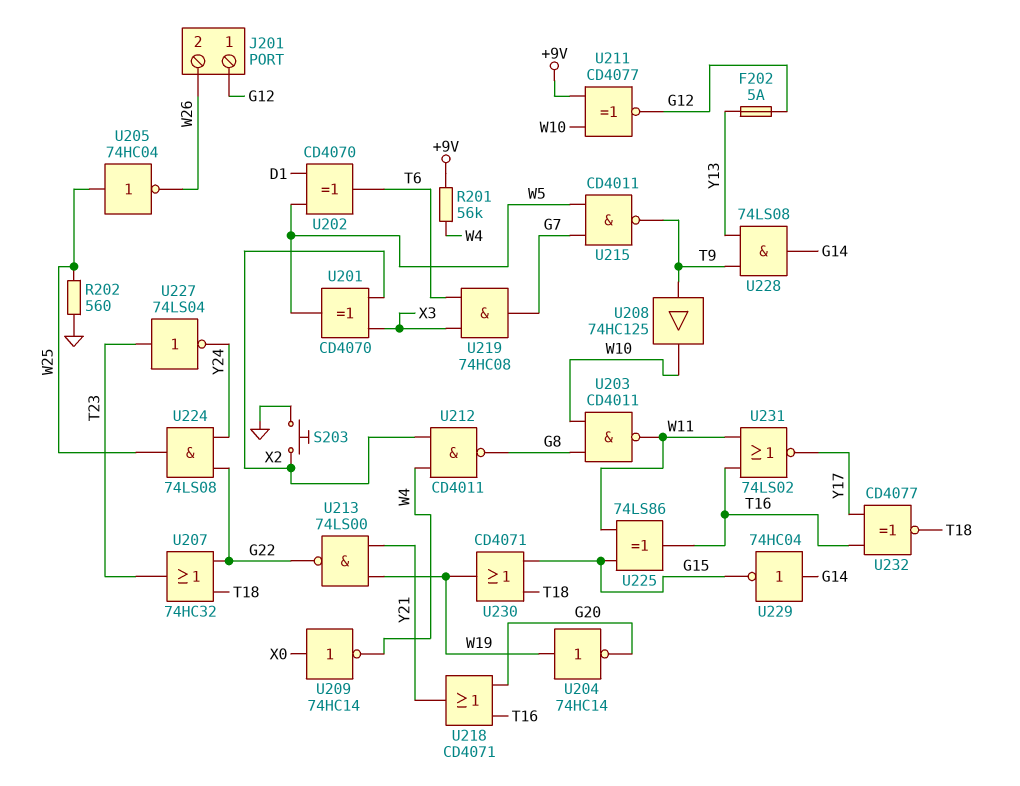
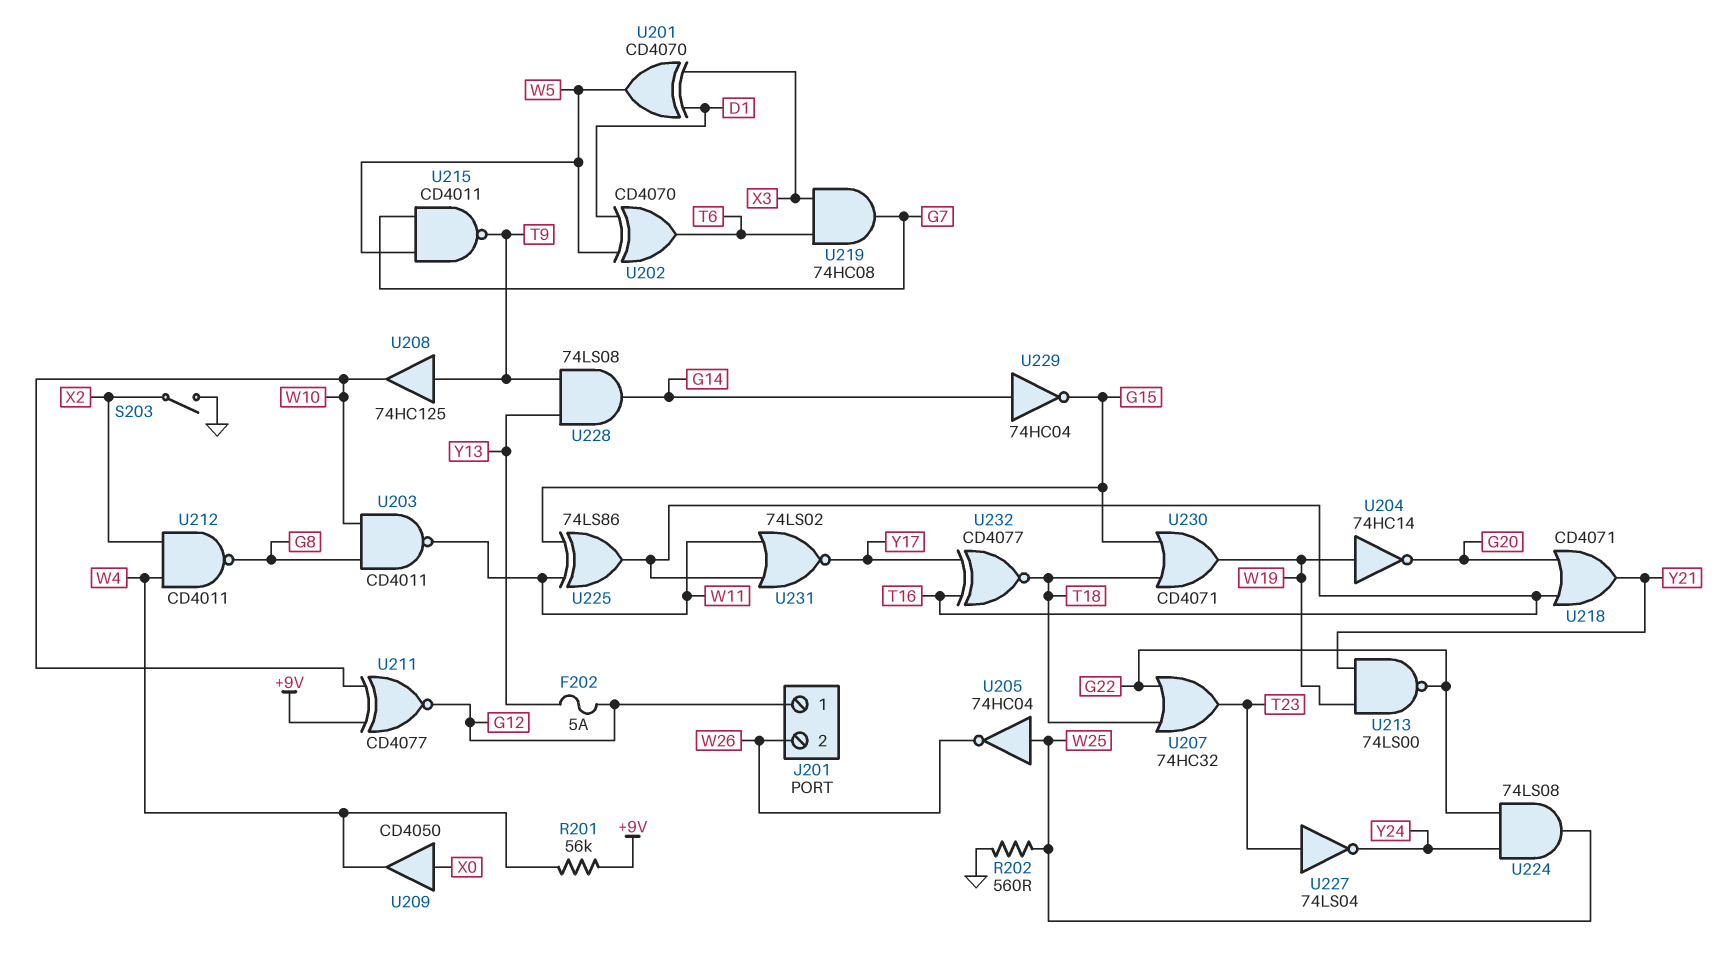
S203: button (GND, X2) -> switch (GND, X2)
U201: XOR CD4070 (in X2, in X3, out W5) -> XOR CD4070 (in D1, in X3, out W5)
U209: NOT 74HC14 (in X0, out W4) -> buffer CD4050 (in X0, out W4)

